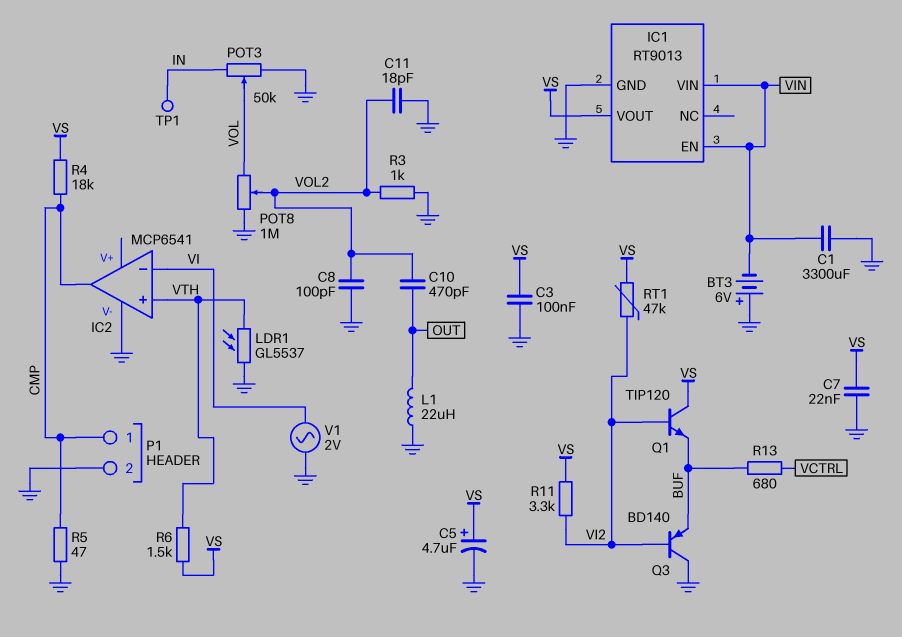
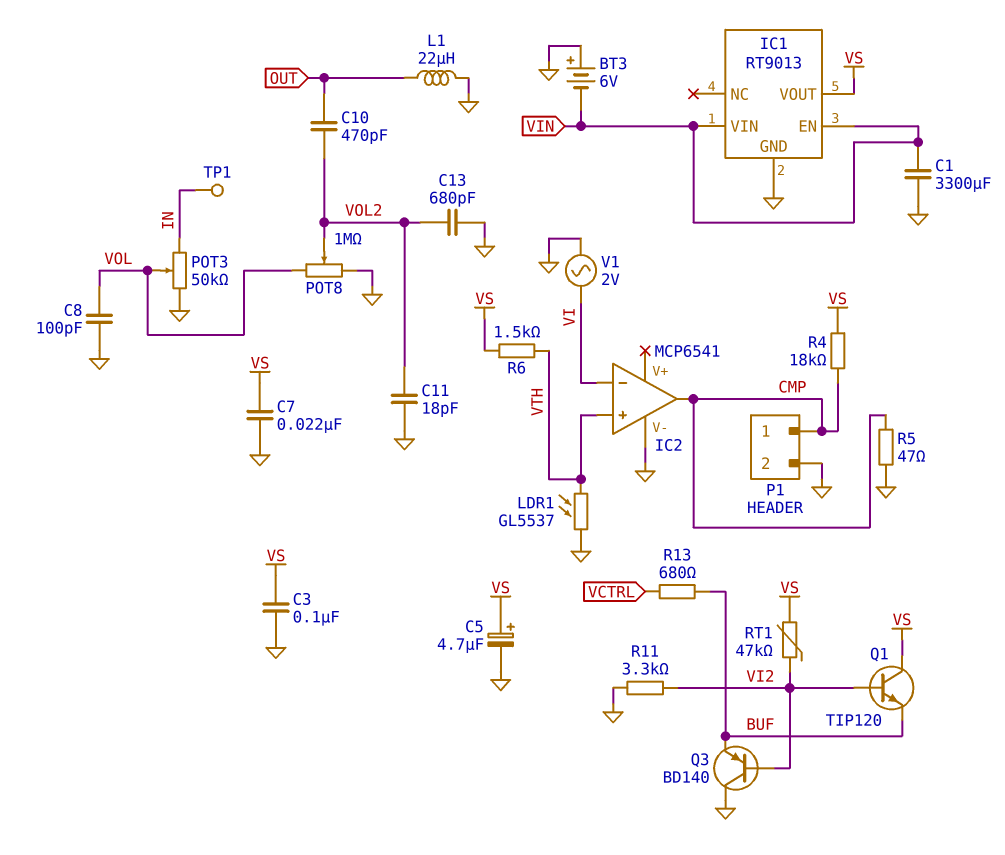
C8: 100pF (GND, VOL2) -> 100pF (GND, VOL)
C13: none -> 680pF (GND, VOL2)
R3: 1k (GND, VOL2) -> none
R11: 3.3k (VI2, VS) -> 3.3k (GND, VI2)

